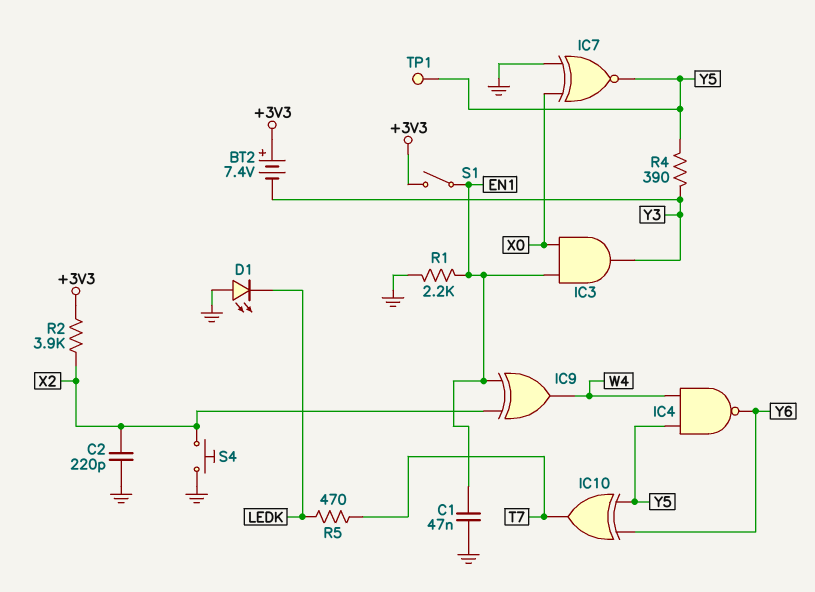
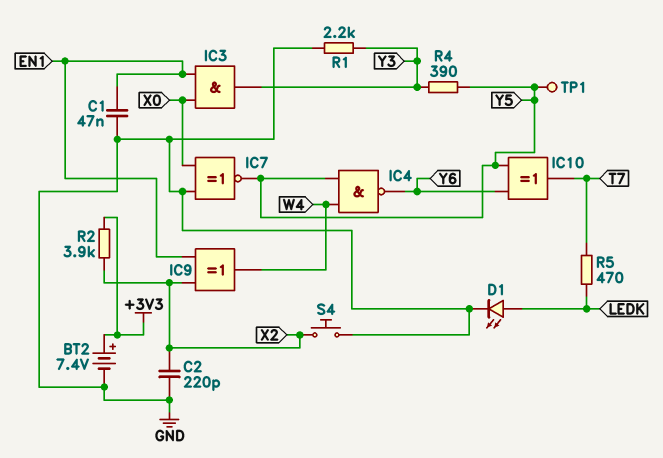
BT2: 7.4V (plus +3V3, minus Y3) -> 7.4V (plus +3V3, minus GND)
D1: LED (A GND, K LEDK) -> LED (A LEDK, K GND)
R1: 2.2k (EN1, GND) -> 2.2k (GND, Y3)
S1: switch (+3V3, EN1) -> none

